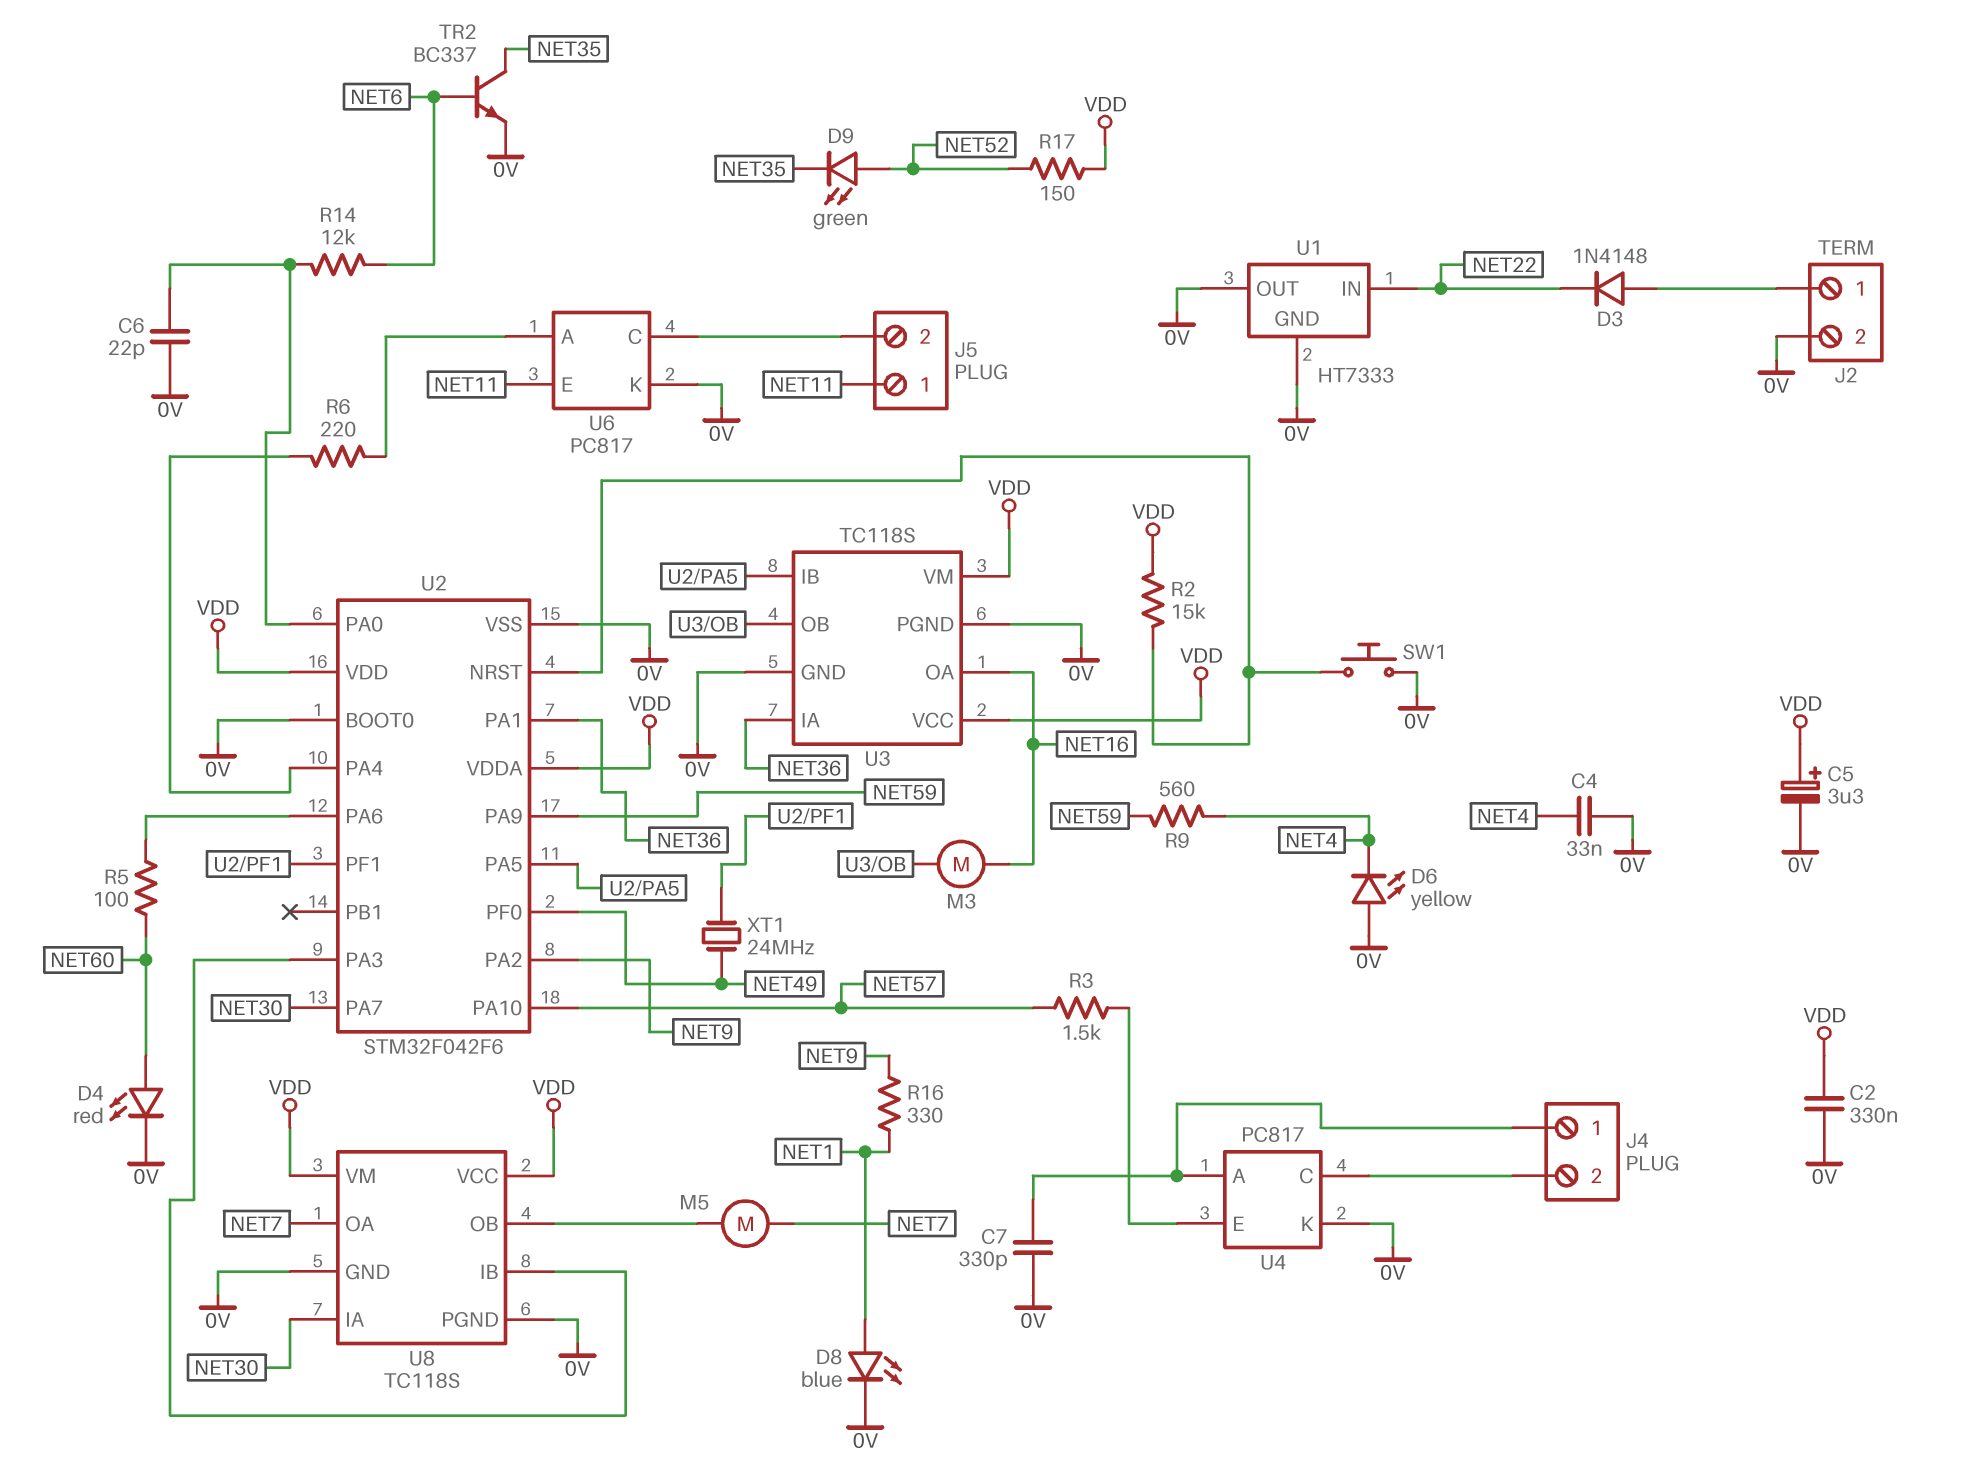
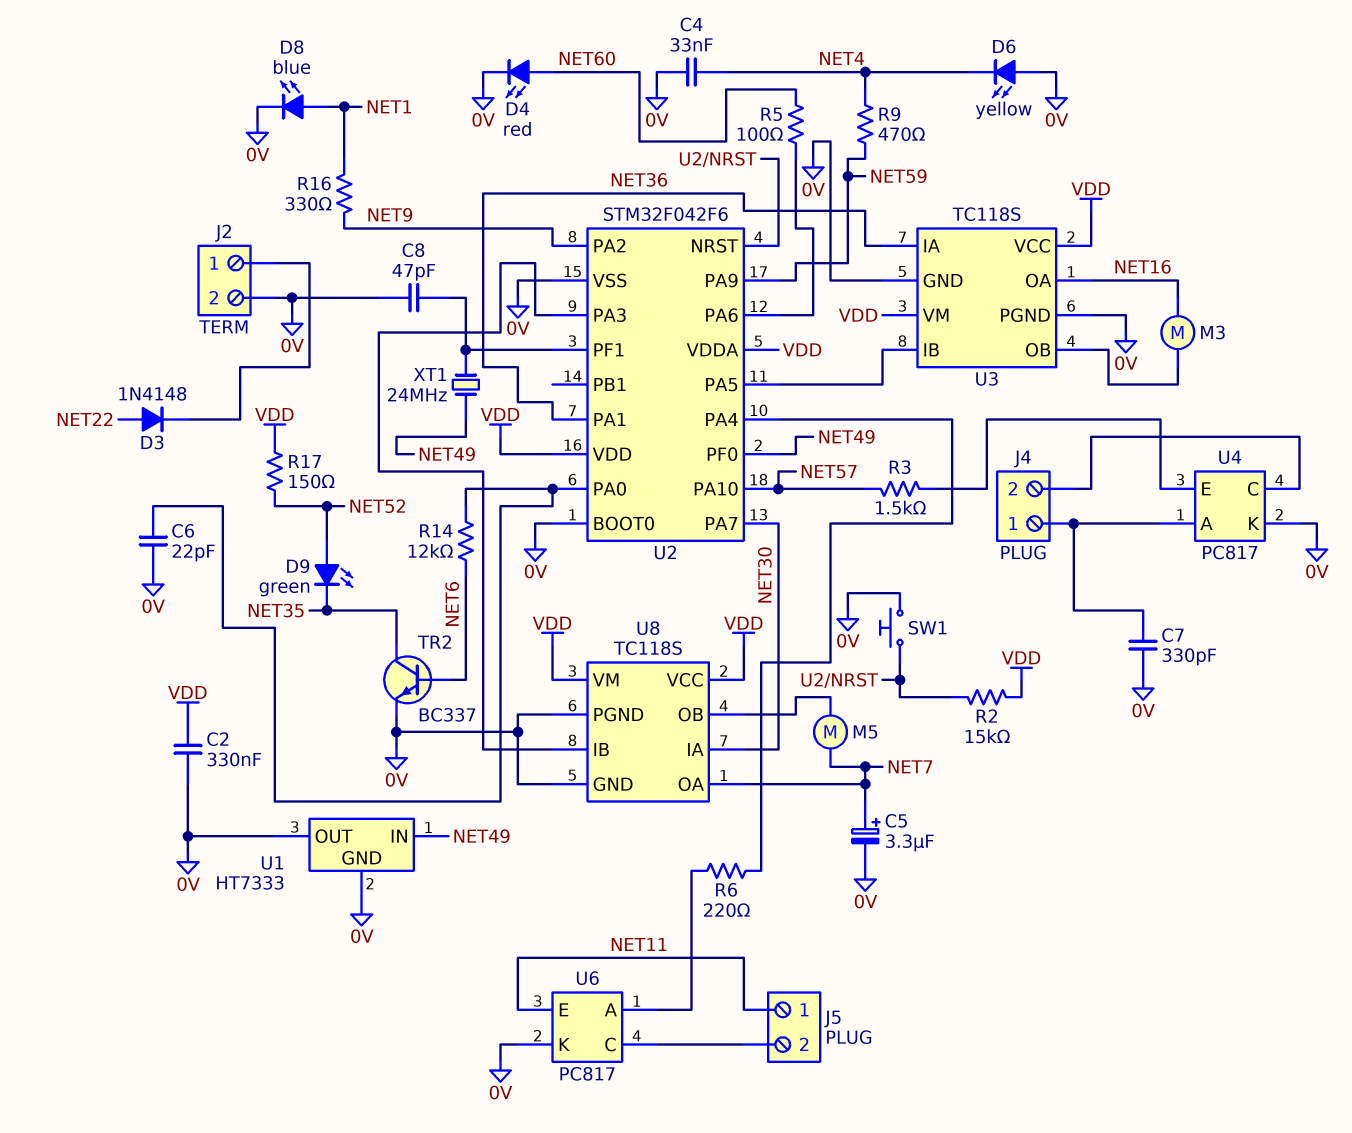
C5: 3.3uF (plus VDD, minus 0V) -> 3.3uF (plus NET7, minus 0V)
C8: none -> 47pF (0V, U2/PF1)
D3: diode 1N4148 (A J2/1, K NET22) -> diode 1N4148 (A NET22, K J2/1)
R9: 560 (NET4, NET59) -> 470 (NET4, NET59)
U1 pin IN: NET22 -> NET49

